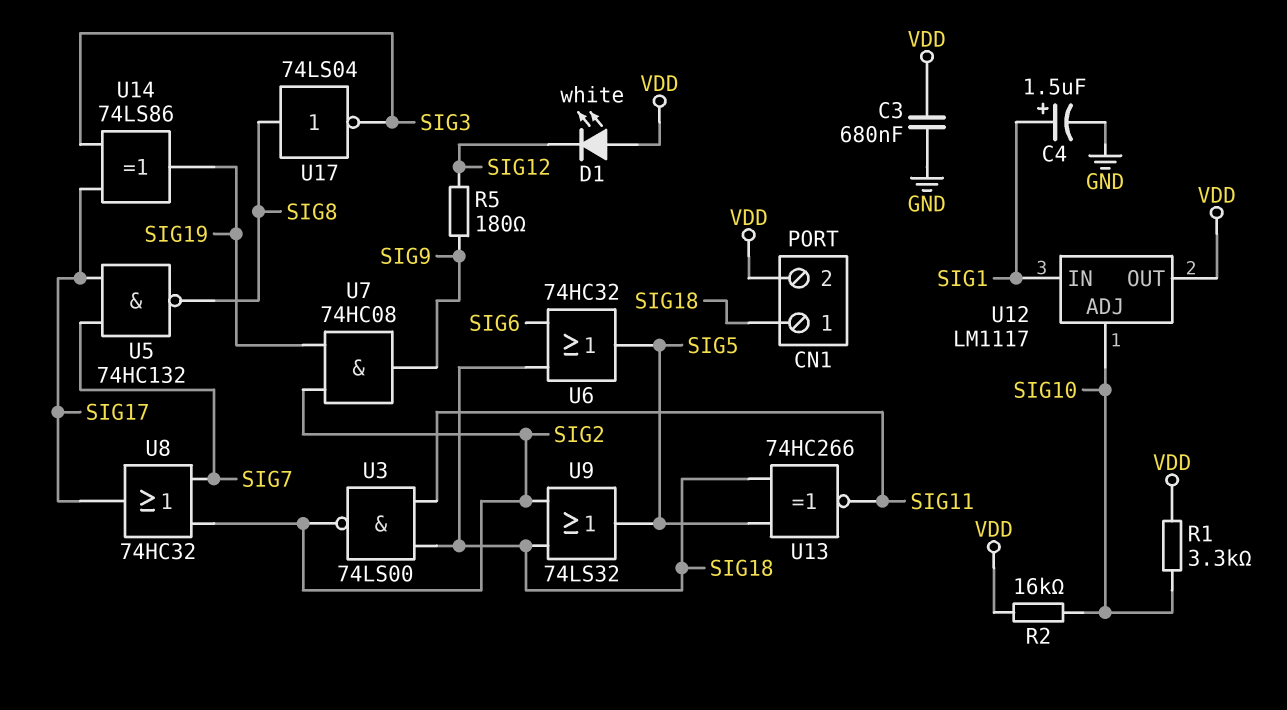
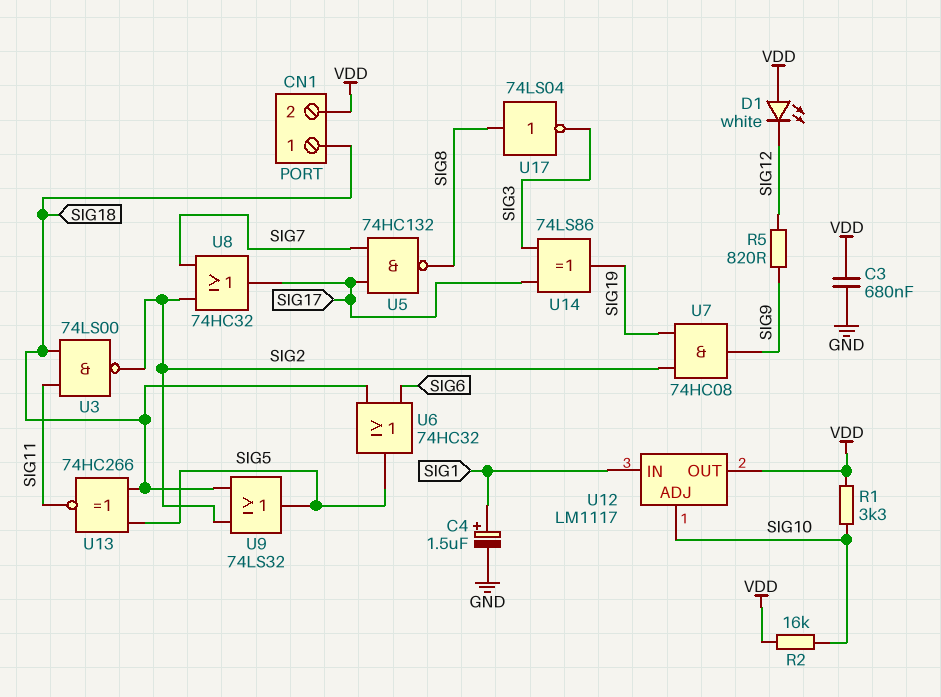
R5: 180 (SIG9, SIG12) -> 820 (SIG9, SIG12)

